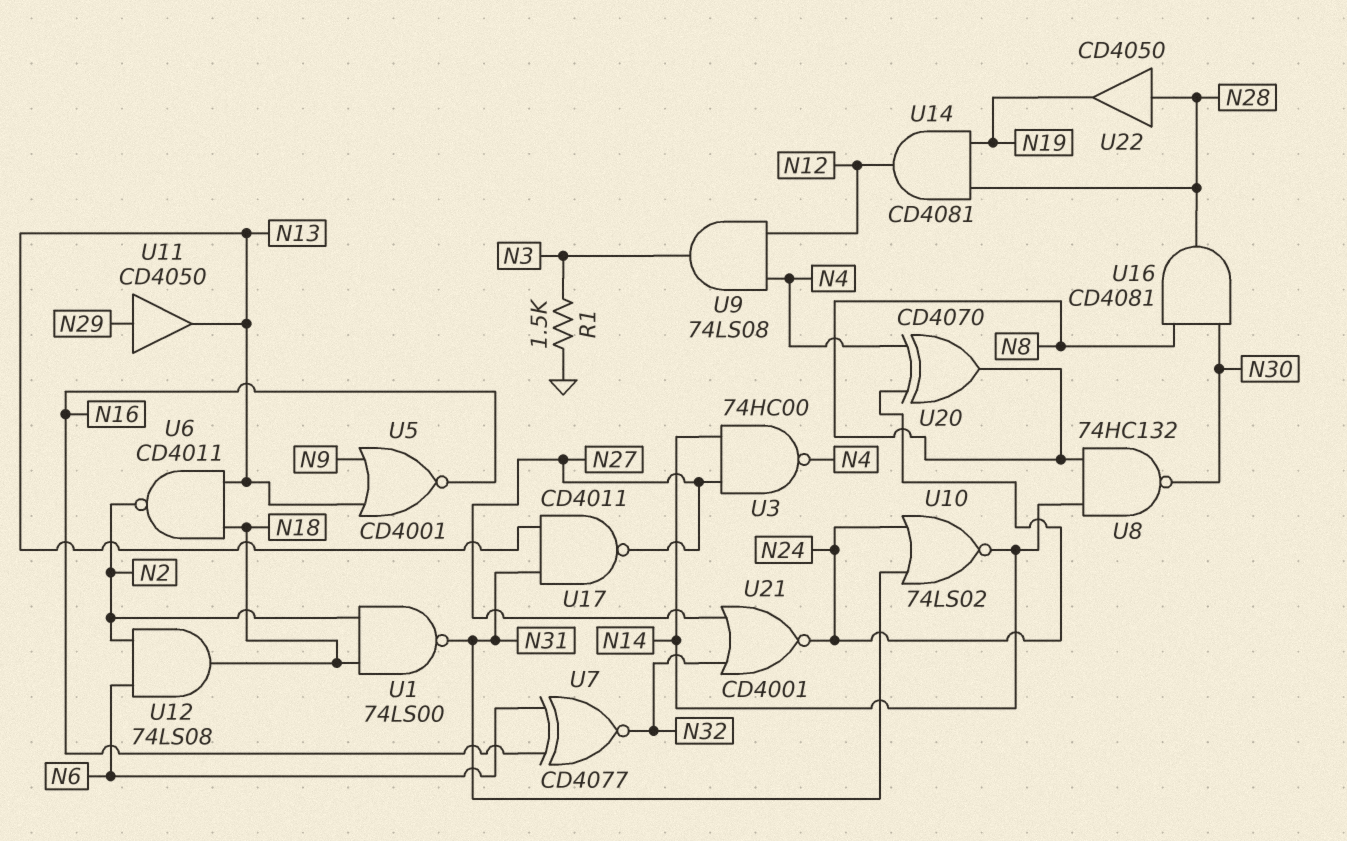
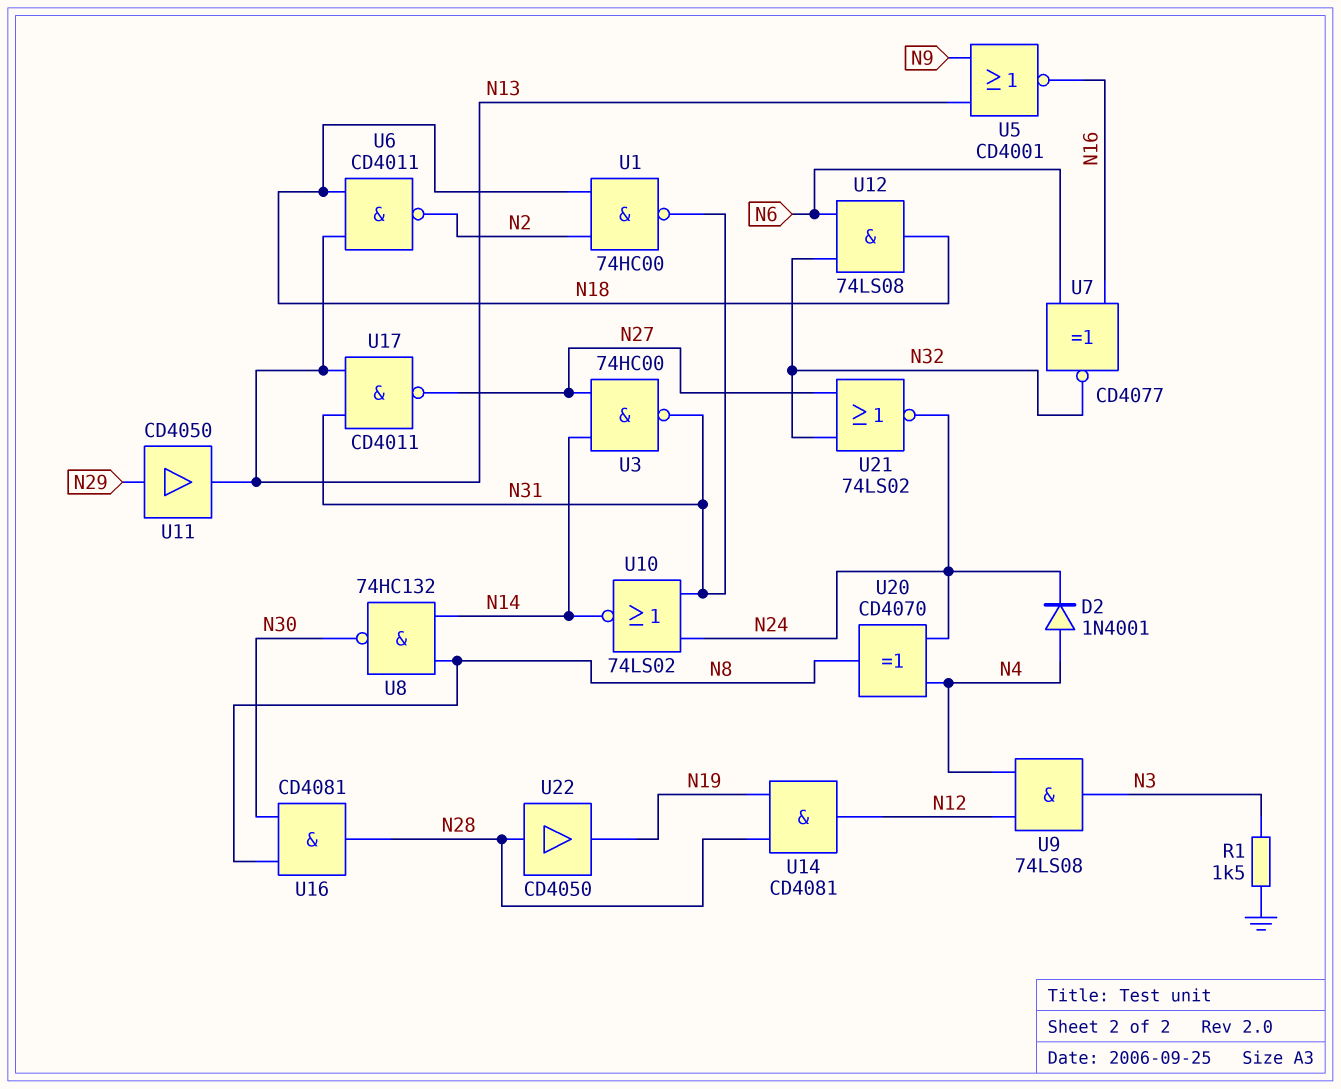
D2: none -> diode 1N4001 (A N4, K N24)
U1: NAND 74LS00 (in N2, in N18, out N31) -> NAND 74HC00 (in N2, in N18, out N31)
U3: NAND 74HC00 (in N14, in N27, out N4) -> NAND 74HC00 (in N14, in N27, out N31)
U12: AND 74LS08 (in N2, in N6, out N18) -> AND 74LS08 (in N6, in N32, out N18)
U21: NOR CD4001 (in N27, in N32, out N24) -> NOR 74LS02 (in N27, in N32, out N24)

